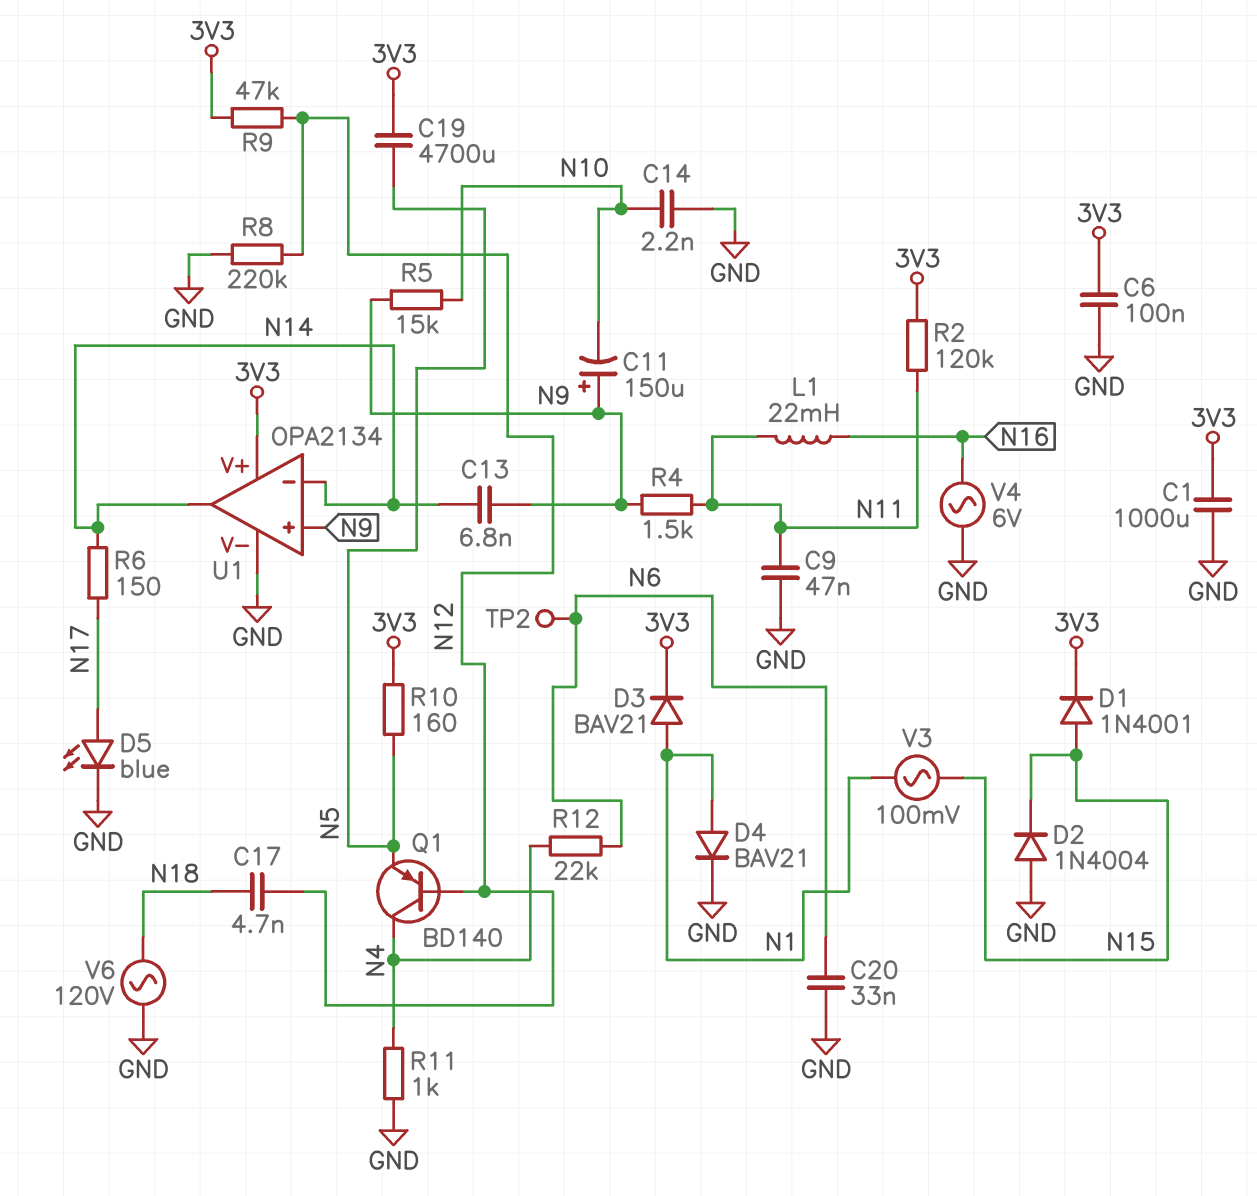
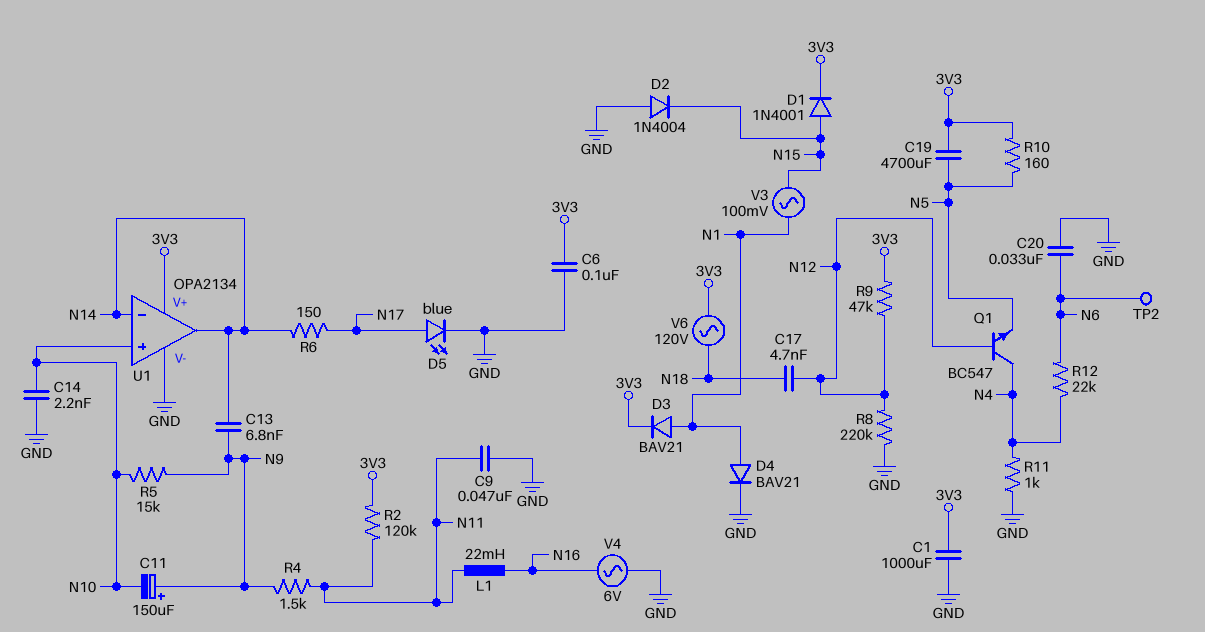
Q1: PNP BD140 (B N12, C N4, E N5) -> NPN BC547 (B N12, C N4, E N5)
U1 pin in+: N9 -> N10
V6: AC 120V (GND, N18) -> AC 120V (3V3, N18)

